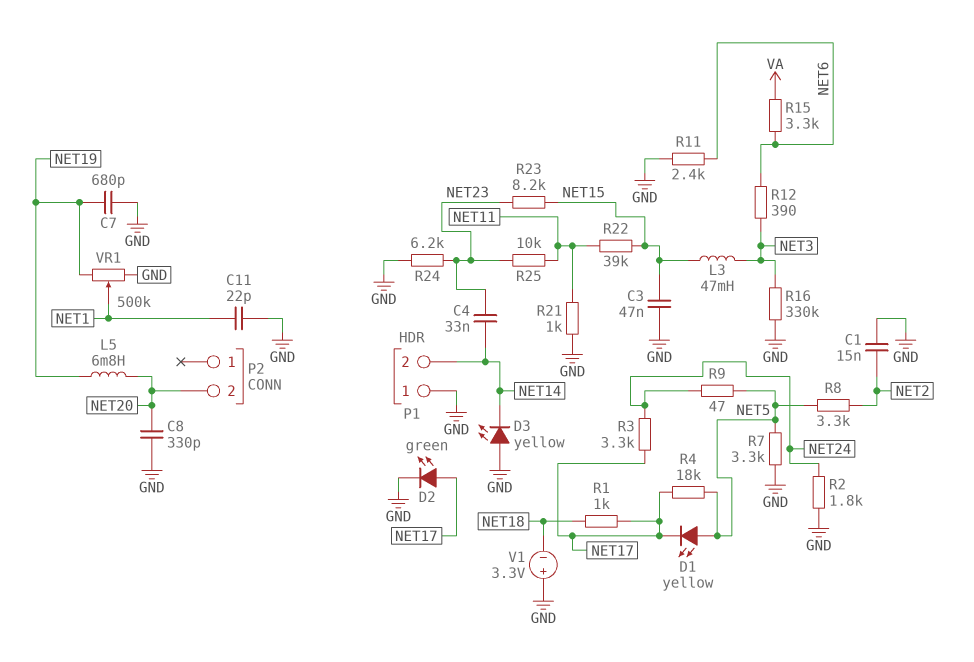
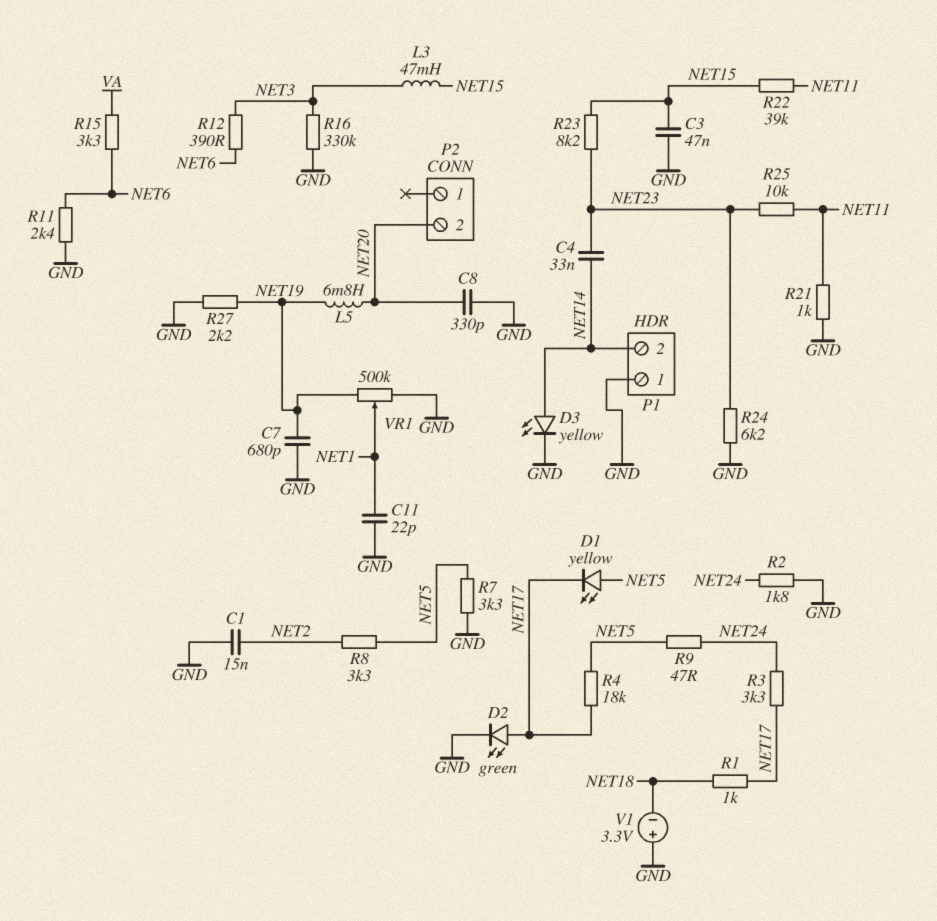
D3: LED yellow (A GND, K NET14) -> LED yellow (A NET14, K GND)
R27: none -> 2.2k (GND, NET19)

